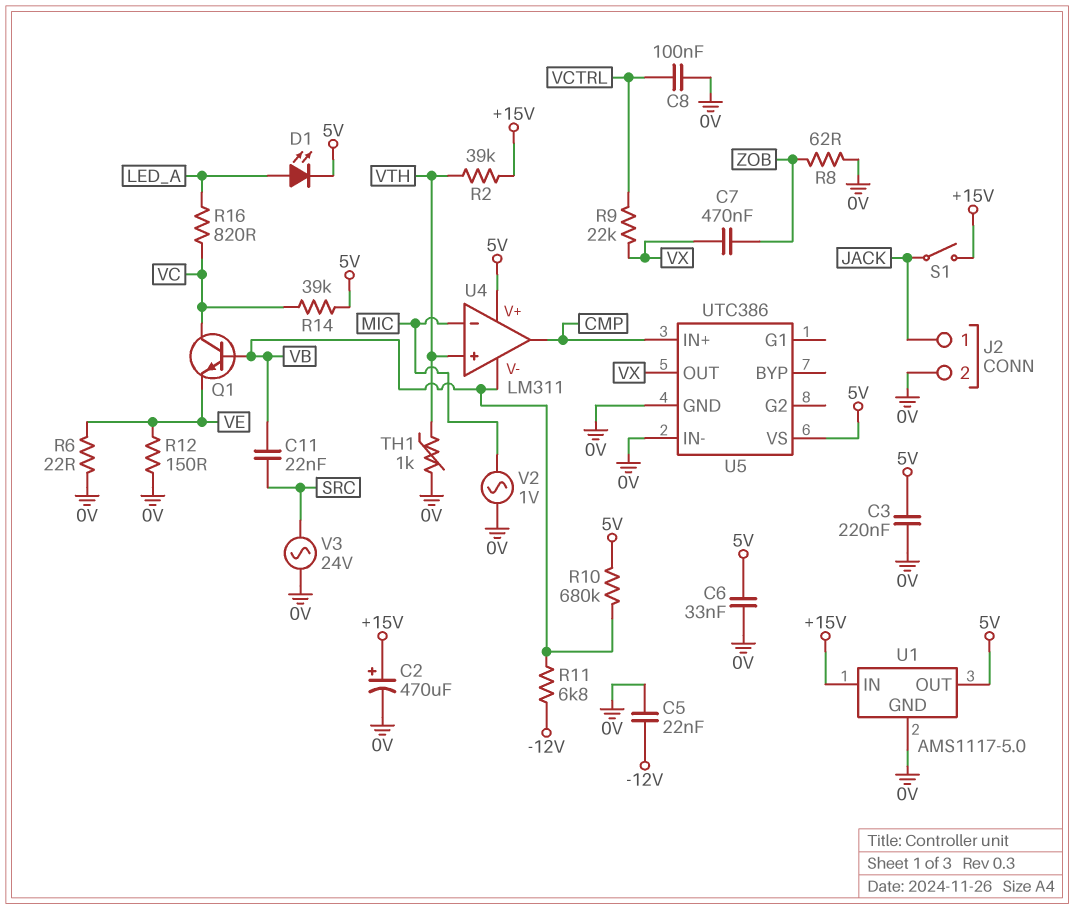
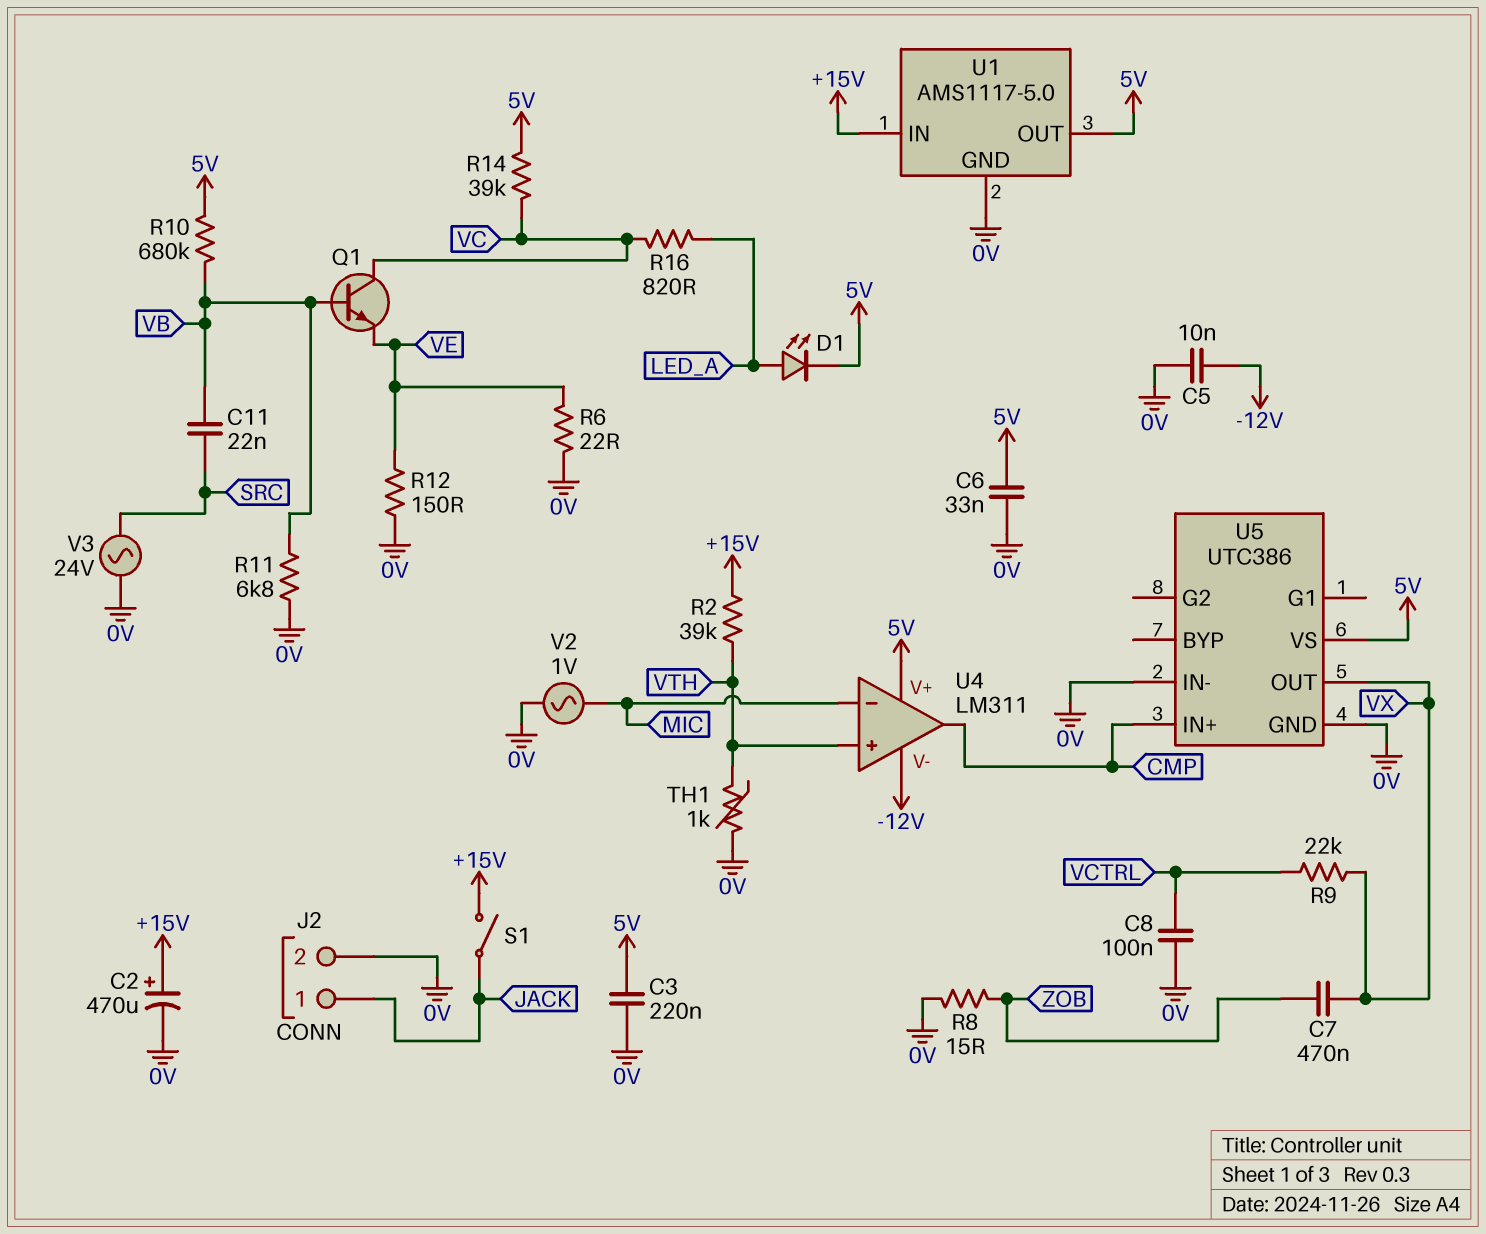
C5: 22nF (-12V, 0V) -> 10nF (-12V, 0V)
R8: 62 (0V, ZOB) -> 15 (0V, ZOB)
R11: 6.8k (-12V, VB) -> 6.8k (0V, VB)
U4 pin V-: VB -> -12V

